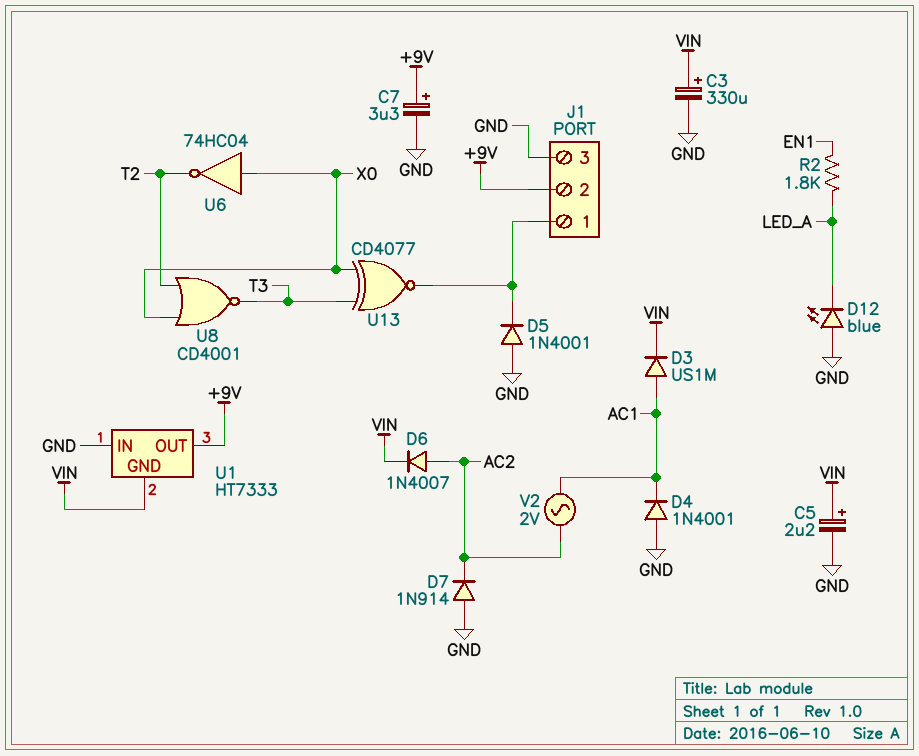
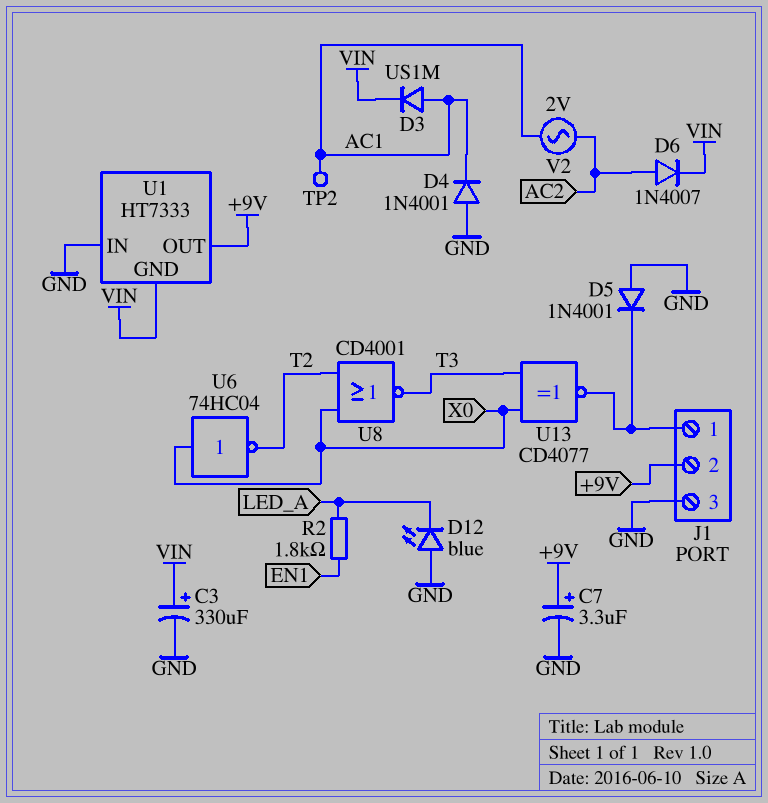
C5: 2.2uF (plus VIN, minus GND) -> none
D7: diode 1N914 (A GND, K AC2) -> none
TP2: none -> test point (AC1)

